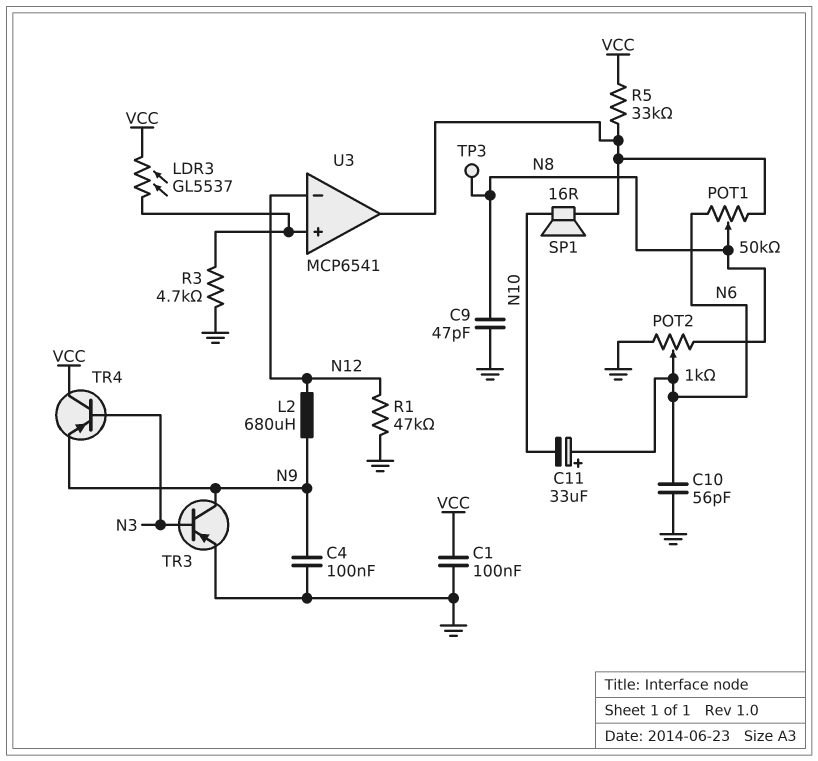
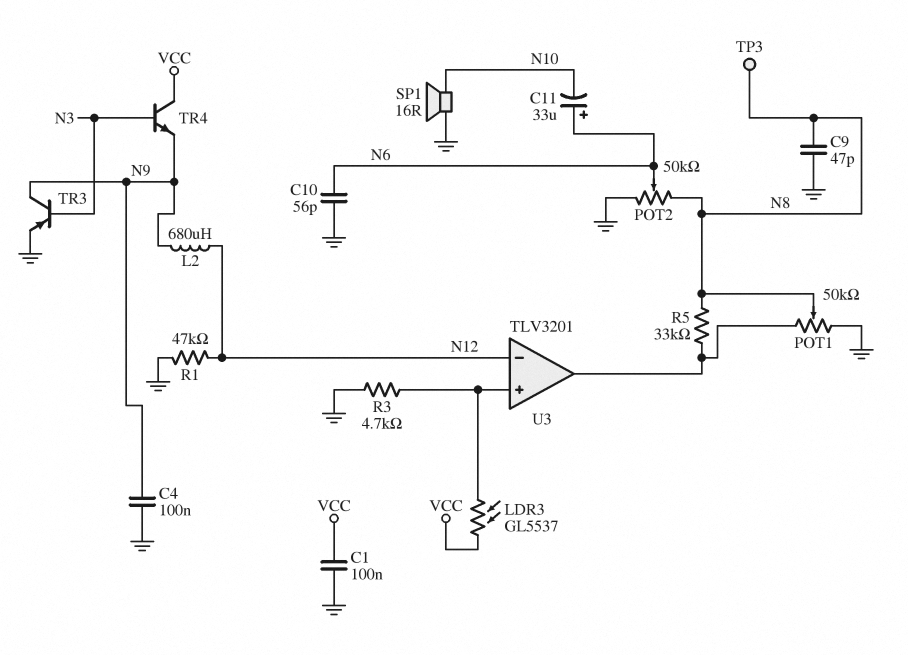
POT1: 50k (N6, U3/out, wiper N8) -> 50k (GND, U3/out, wiper N8)
POT2: 1k (GND, N8, wiper N6) -> 50k (GND, N8, wiper N6)
R5: 33k (U3/out, VCC) -> 33k (N8, U3/out)
SP1: speaker 16R (N10, U3/out) -> speaker 16R (GND, N10)
TR4: PNP (B N3, C VCC, E N9) -> NPN (B N3, C VCC, E N9)
U3: MCP6541 -> TLV3201

